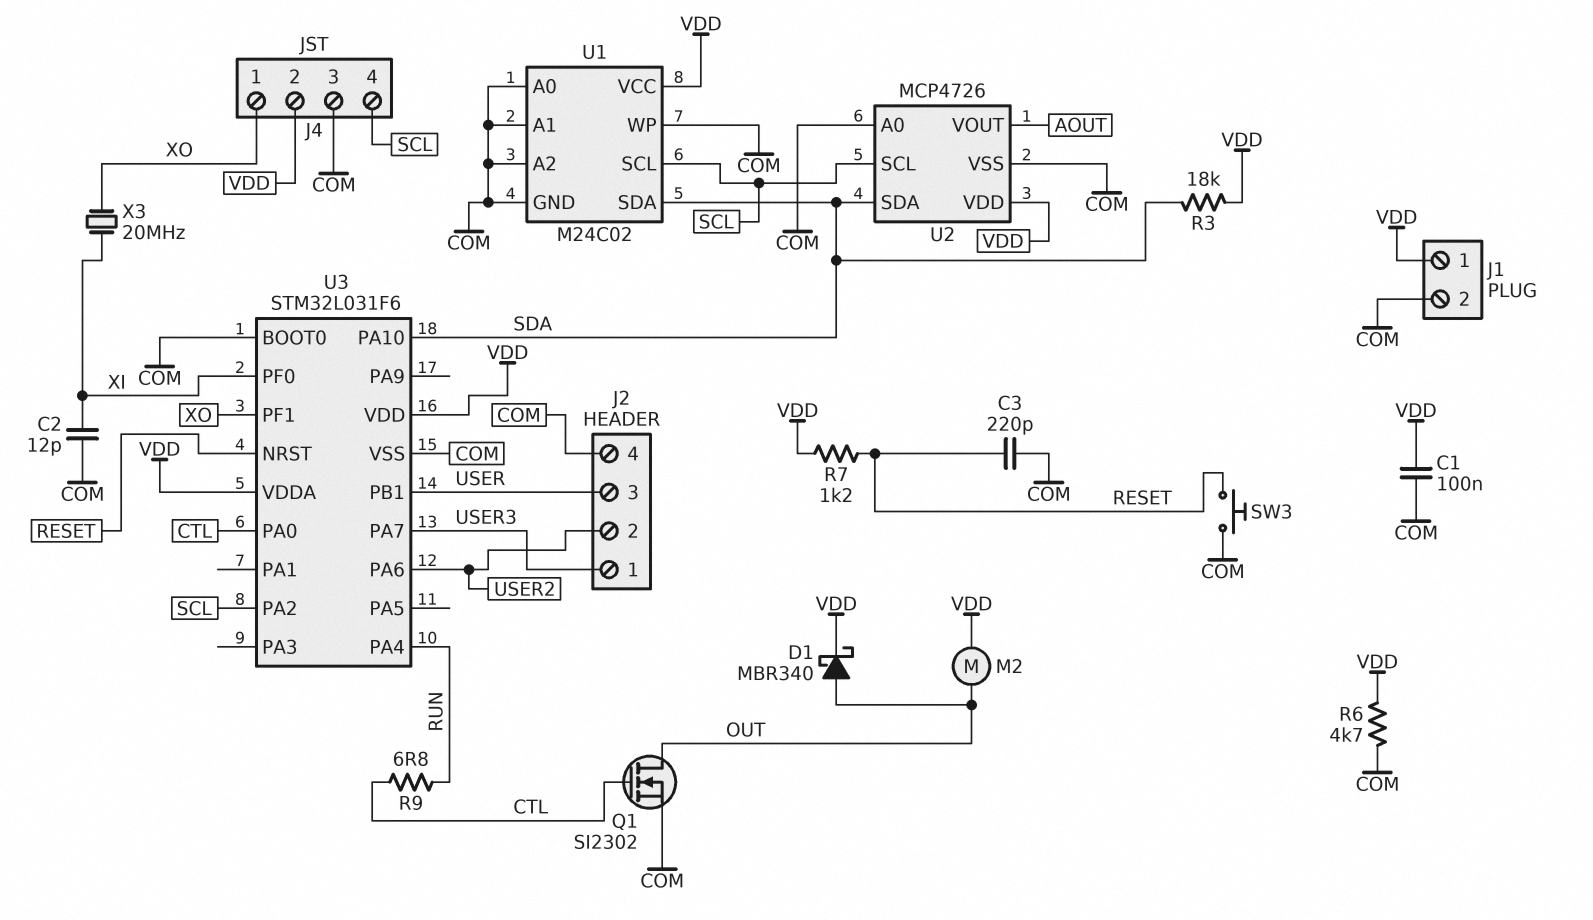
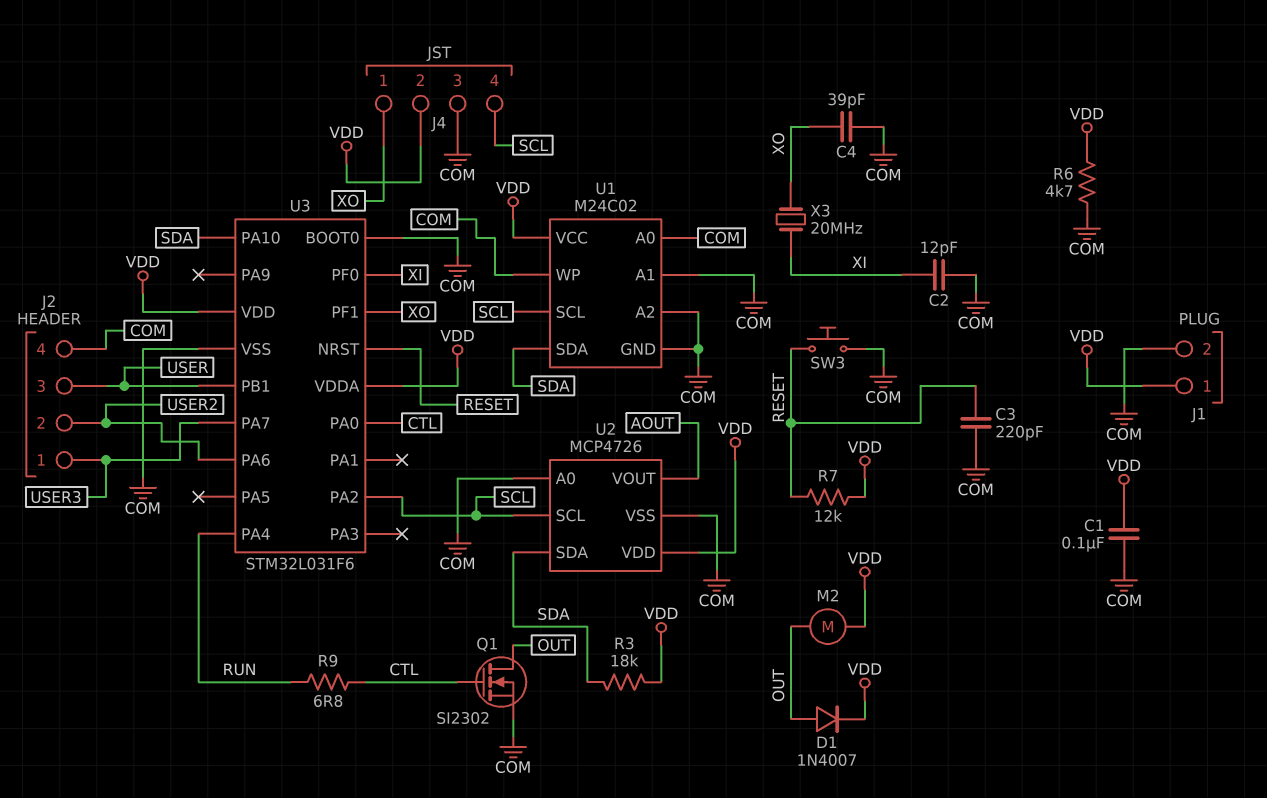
C4: none -> 39pF (COM, XO)
D1: schottky MBR340 (A OUT, K VDD) -> diode 1N4007 (A OUT, K VDD)
R7: 1.2k (RESET, VDD) -> 12k (RESET, VDD)

